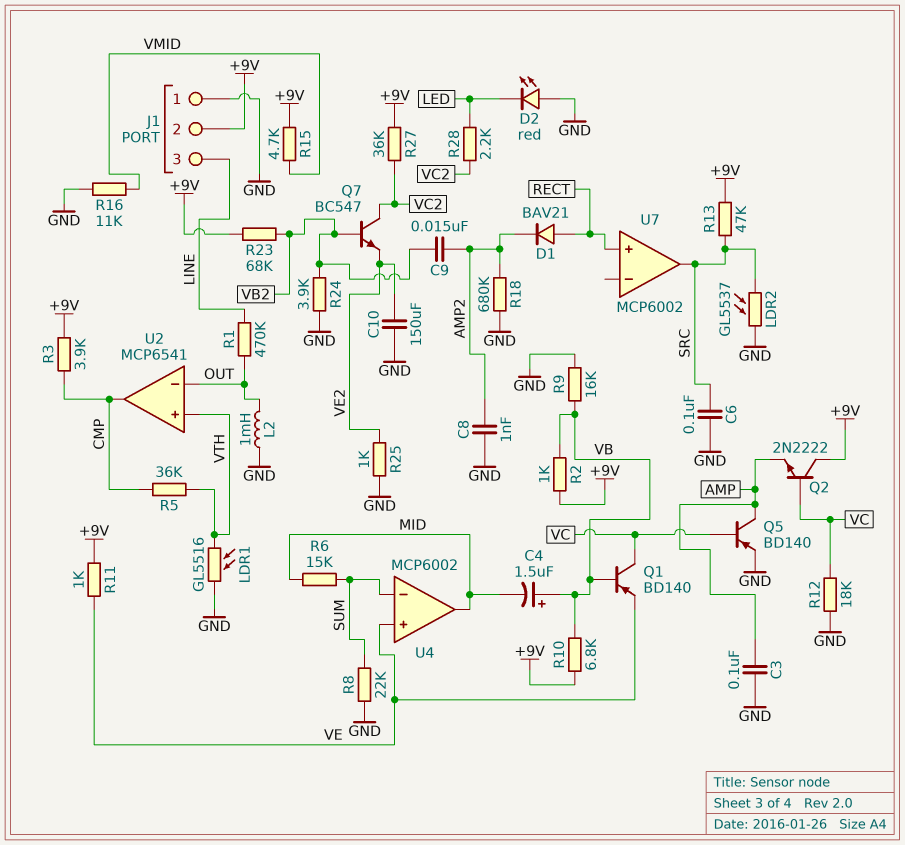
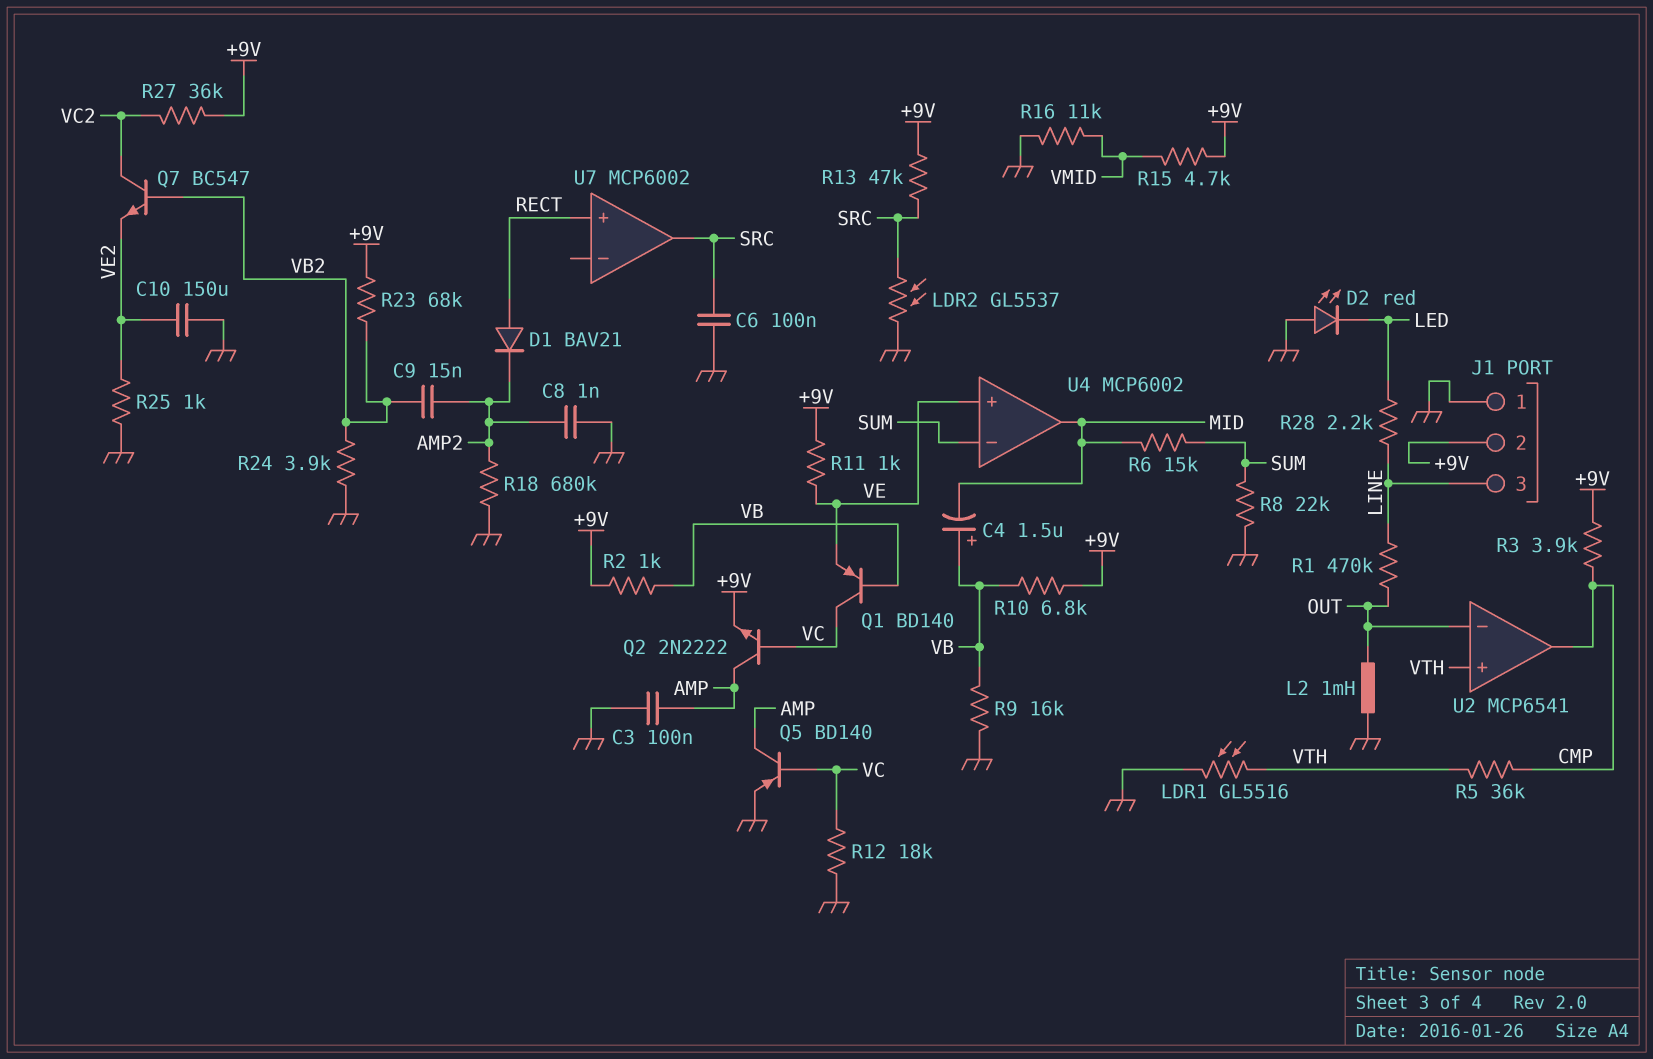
Q2: NPN 2N2222 (B VC, C +9V, E AMP) -> NPN 2N2222 (B VC, C AMP, E +9V)
R28: 2.2k (LED, VC2) -> 2.2k (LED, LINE)

